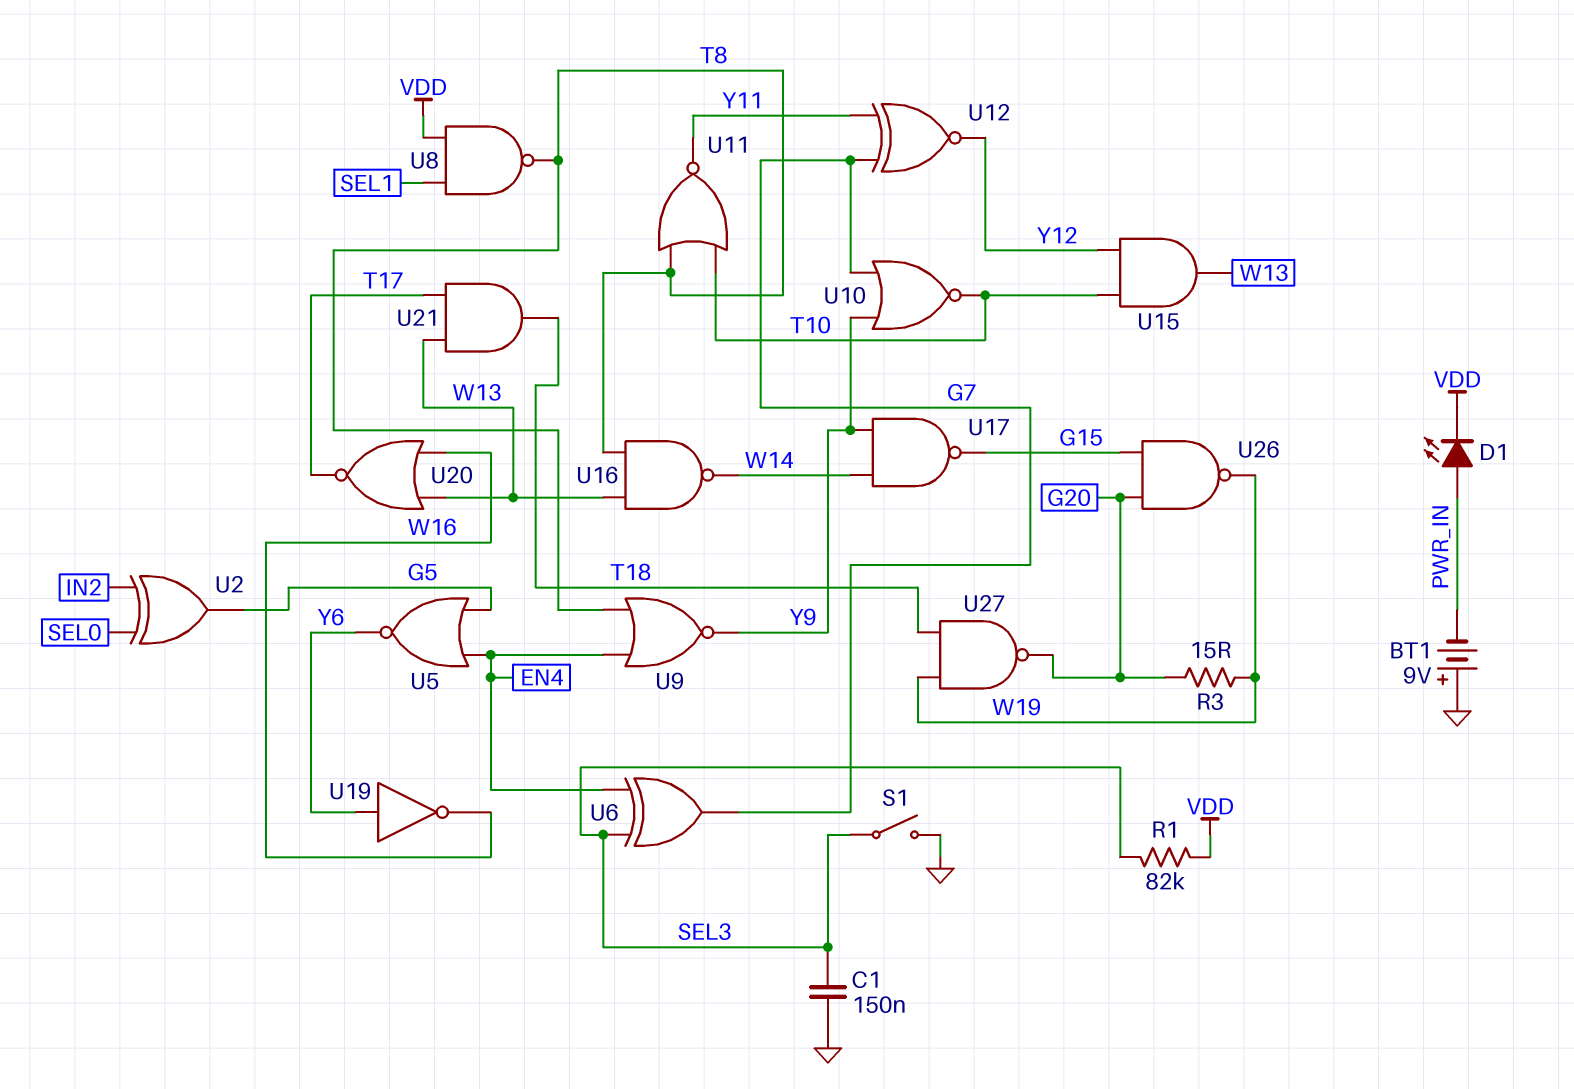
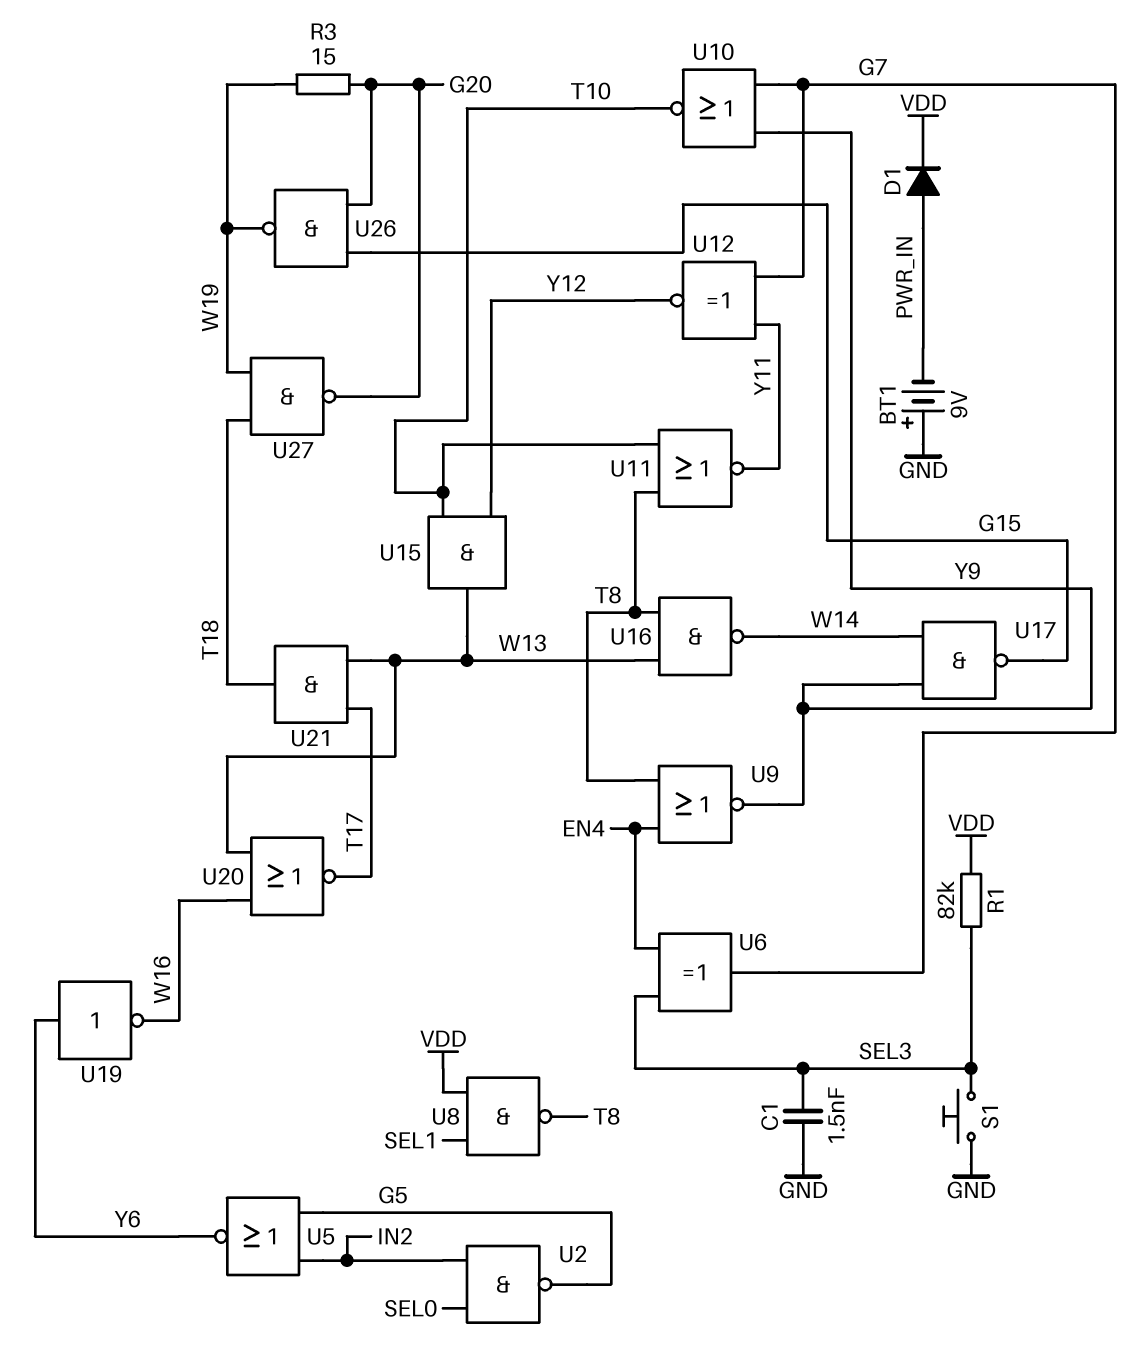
C1: 150nF (GND, SEL3) -> 1.5nF (GND, SEL3)
D1: LED (A PWR_IN, K VDD) -> diode (A PWR_IN, K VDD)
S1: switch (GND, SEL3) -> button (GND, SEL3)
U2: XOR (in IN2, in SEL0, out G5) -> NAND (in IN2, in SEL0, out G5)
U5: NOR (in EN4, in G5, out Y6) -> NOR (in G5, in IN2, out Y6)

